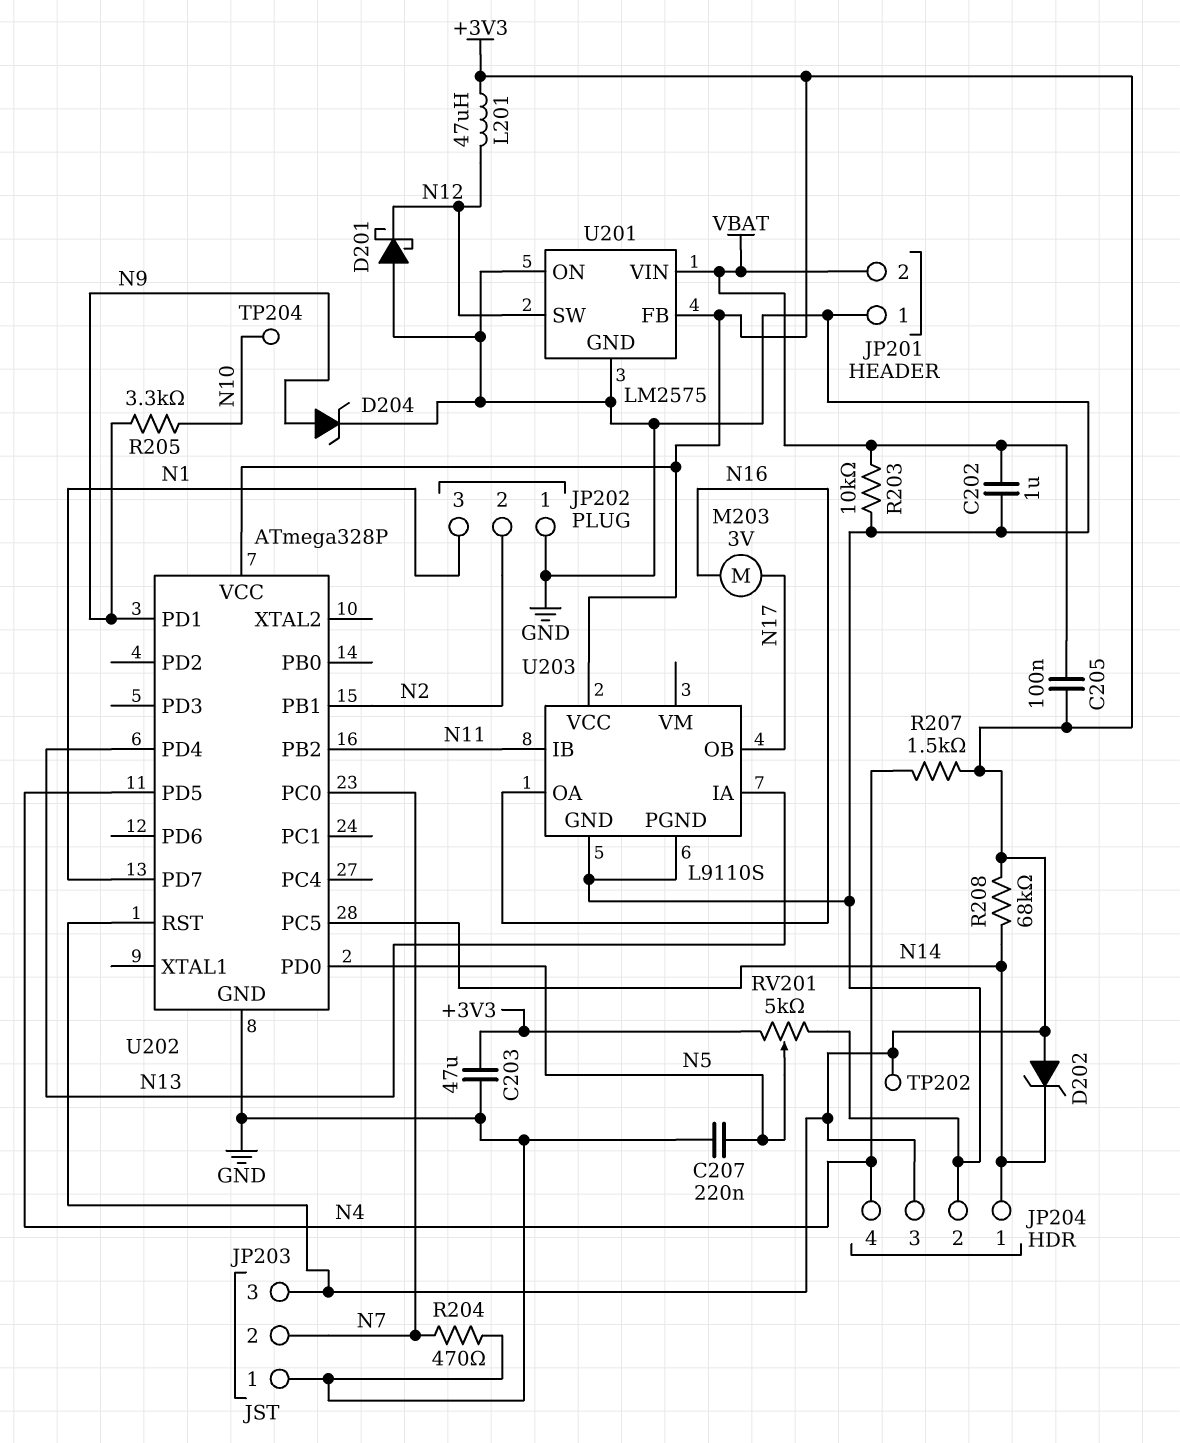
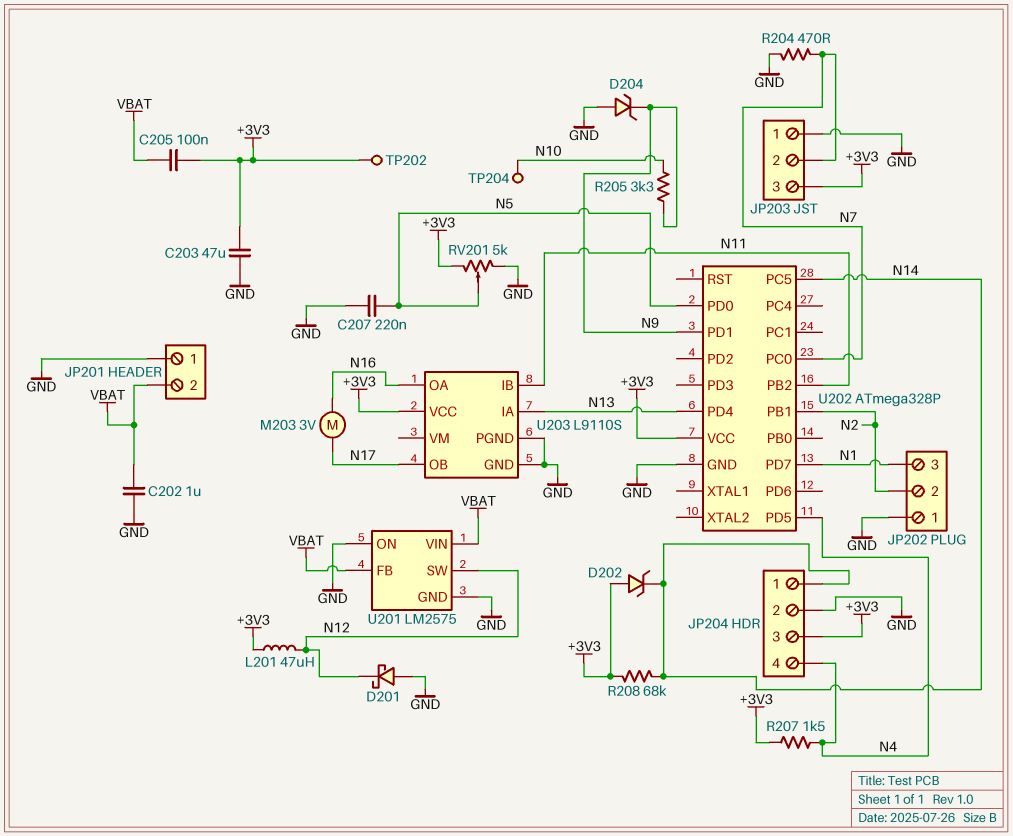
D204: zener (A N9, K GND) -> zener (A GND, K N9)
R203: 10k (GND, VBAT) -> none
U201 pin FB: +3V3 -> VBAT
U202 pin RST: +3V3 -> none

